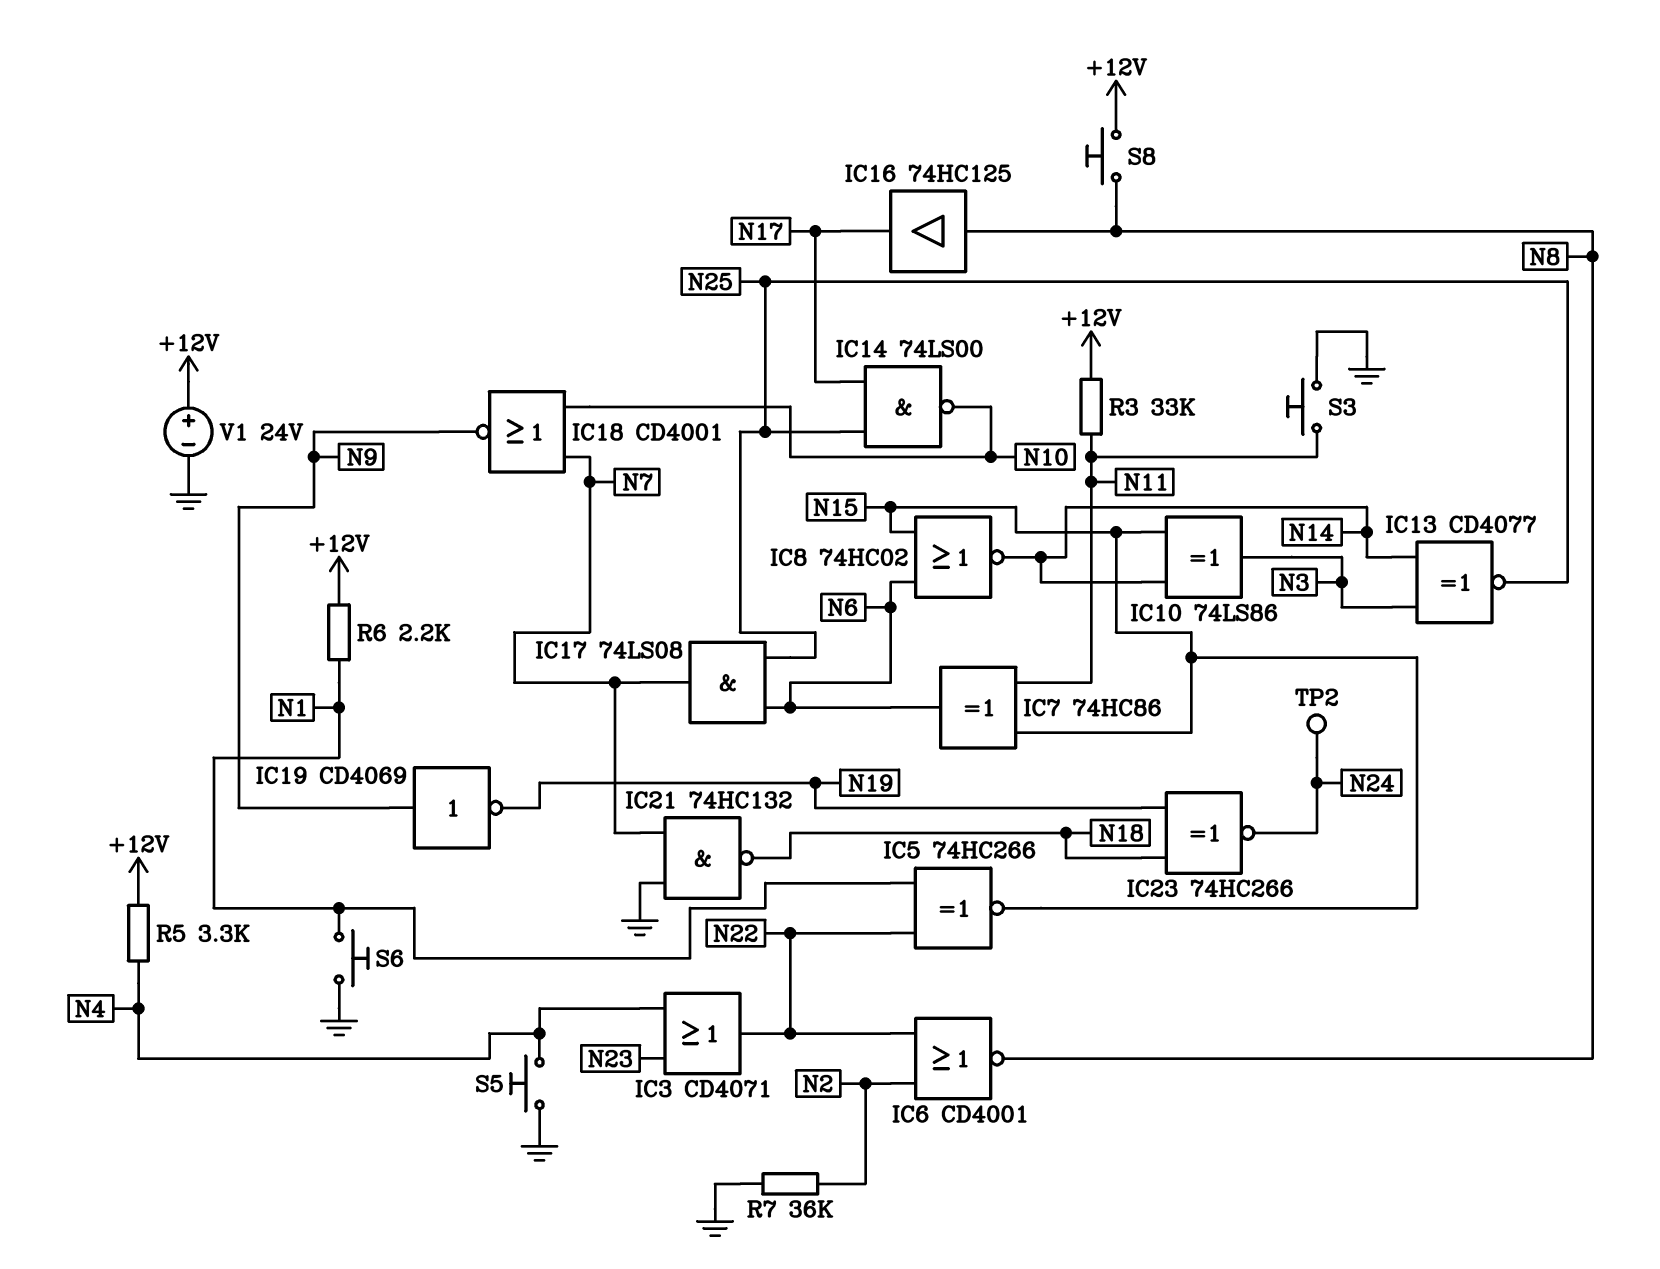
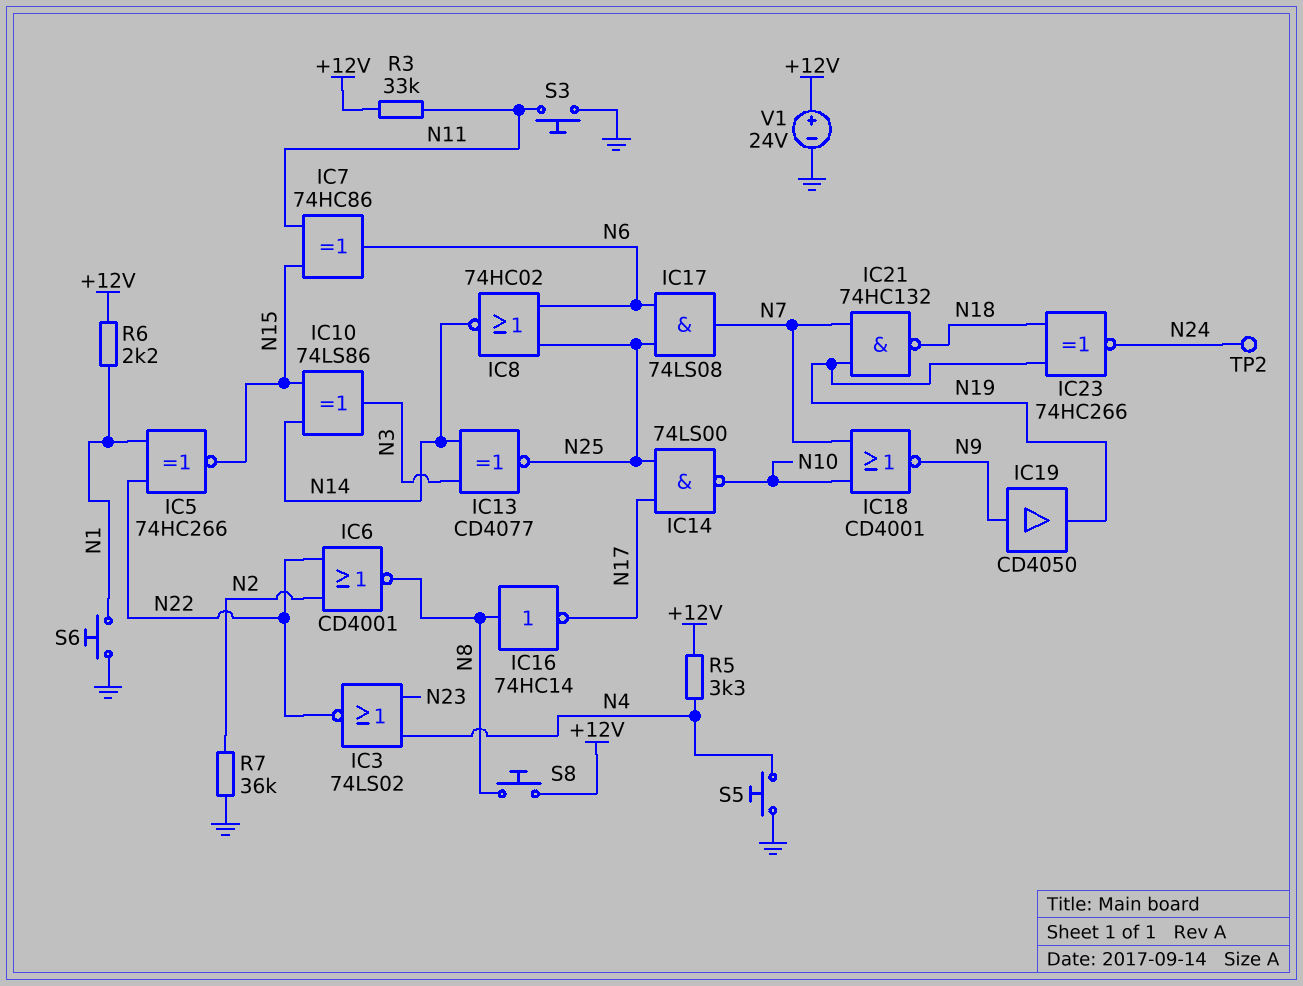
IC3: OR CD4071 (in N4, in N23, out N22) -> NOR 74LS02 (in N4, in N23, out N22)
IC8: NOR 74HC02 (in N6, in N15, out N14) -> NOR 74HC02 (in N6, in N25, out N14)
IC16: buffer 74HC125 (in N8, out N17) -> NOT 74HC14 (in N8, out N17)
IC19: NOT CD4069 (in N9, out N19) -> buffer CD4050 (in N9, out N19)
IC21: NAND 74HC132 (in GND, in N7, out N18) -> NAND 74HC132 (in N7, in N19, out N18)

